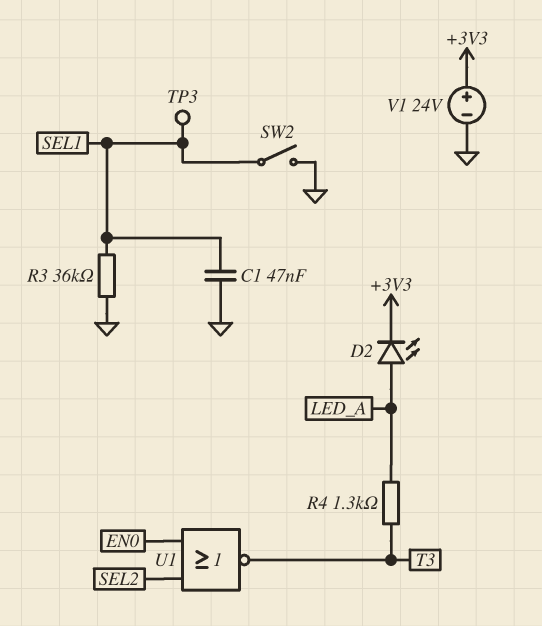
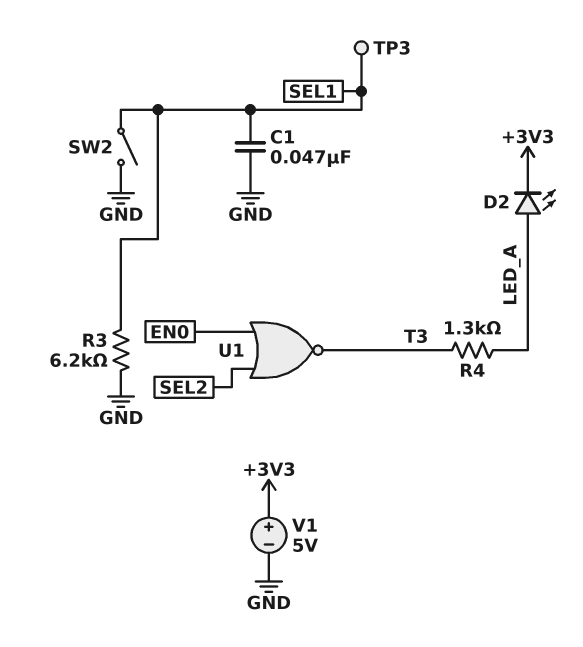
R3: 36k (GND, SEL1) -> 6.2k (GND, SEL1)
V1: 24V (plus +3V3, minus GND) -> 5V (plus +3V3, minus GND)

